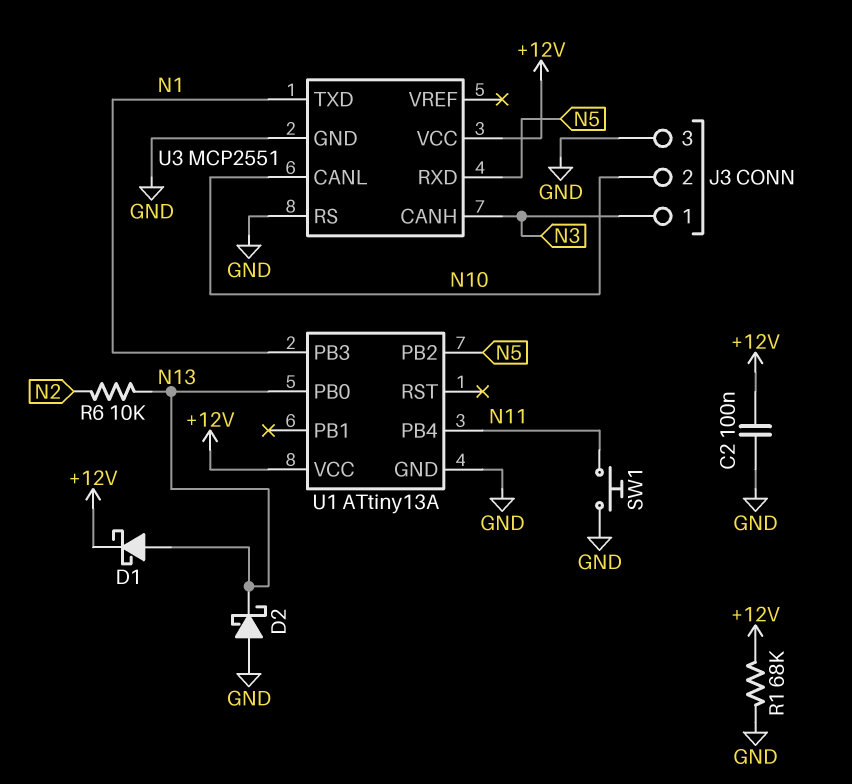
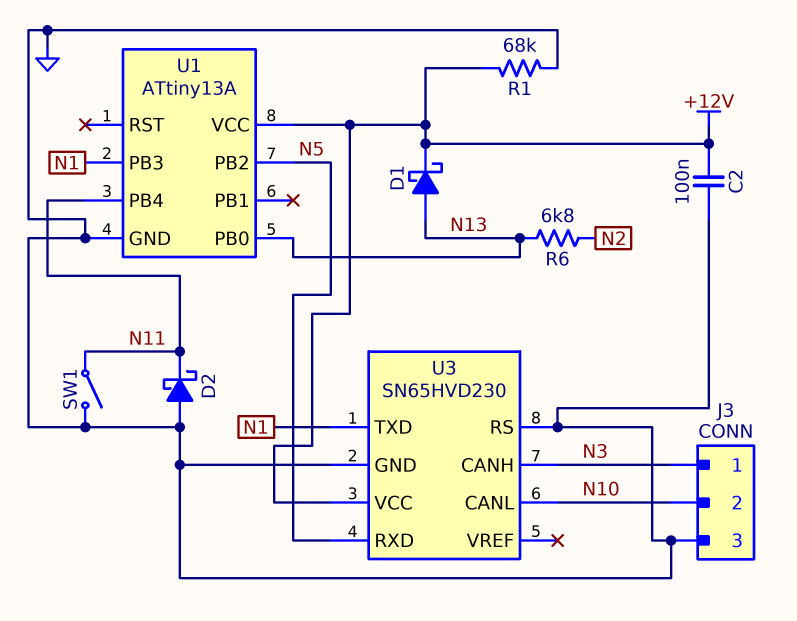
D2: schottky (A GND, K N13) -> schottky (A GND, K N11)
R6: 10k (N2, N13) -> 6.8k (N2, N13)
SW1: button (GND, N11) -> switch (GND, N11)
U3: MCP2551 -> SN65HVD230

